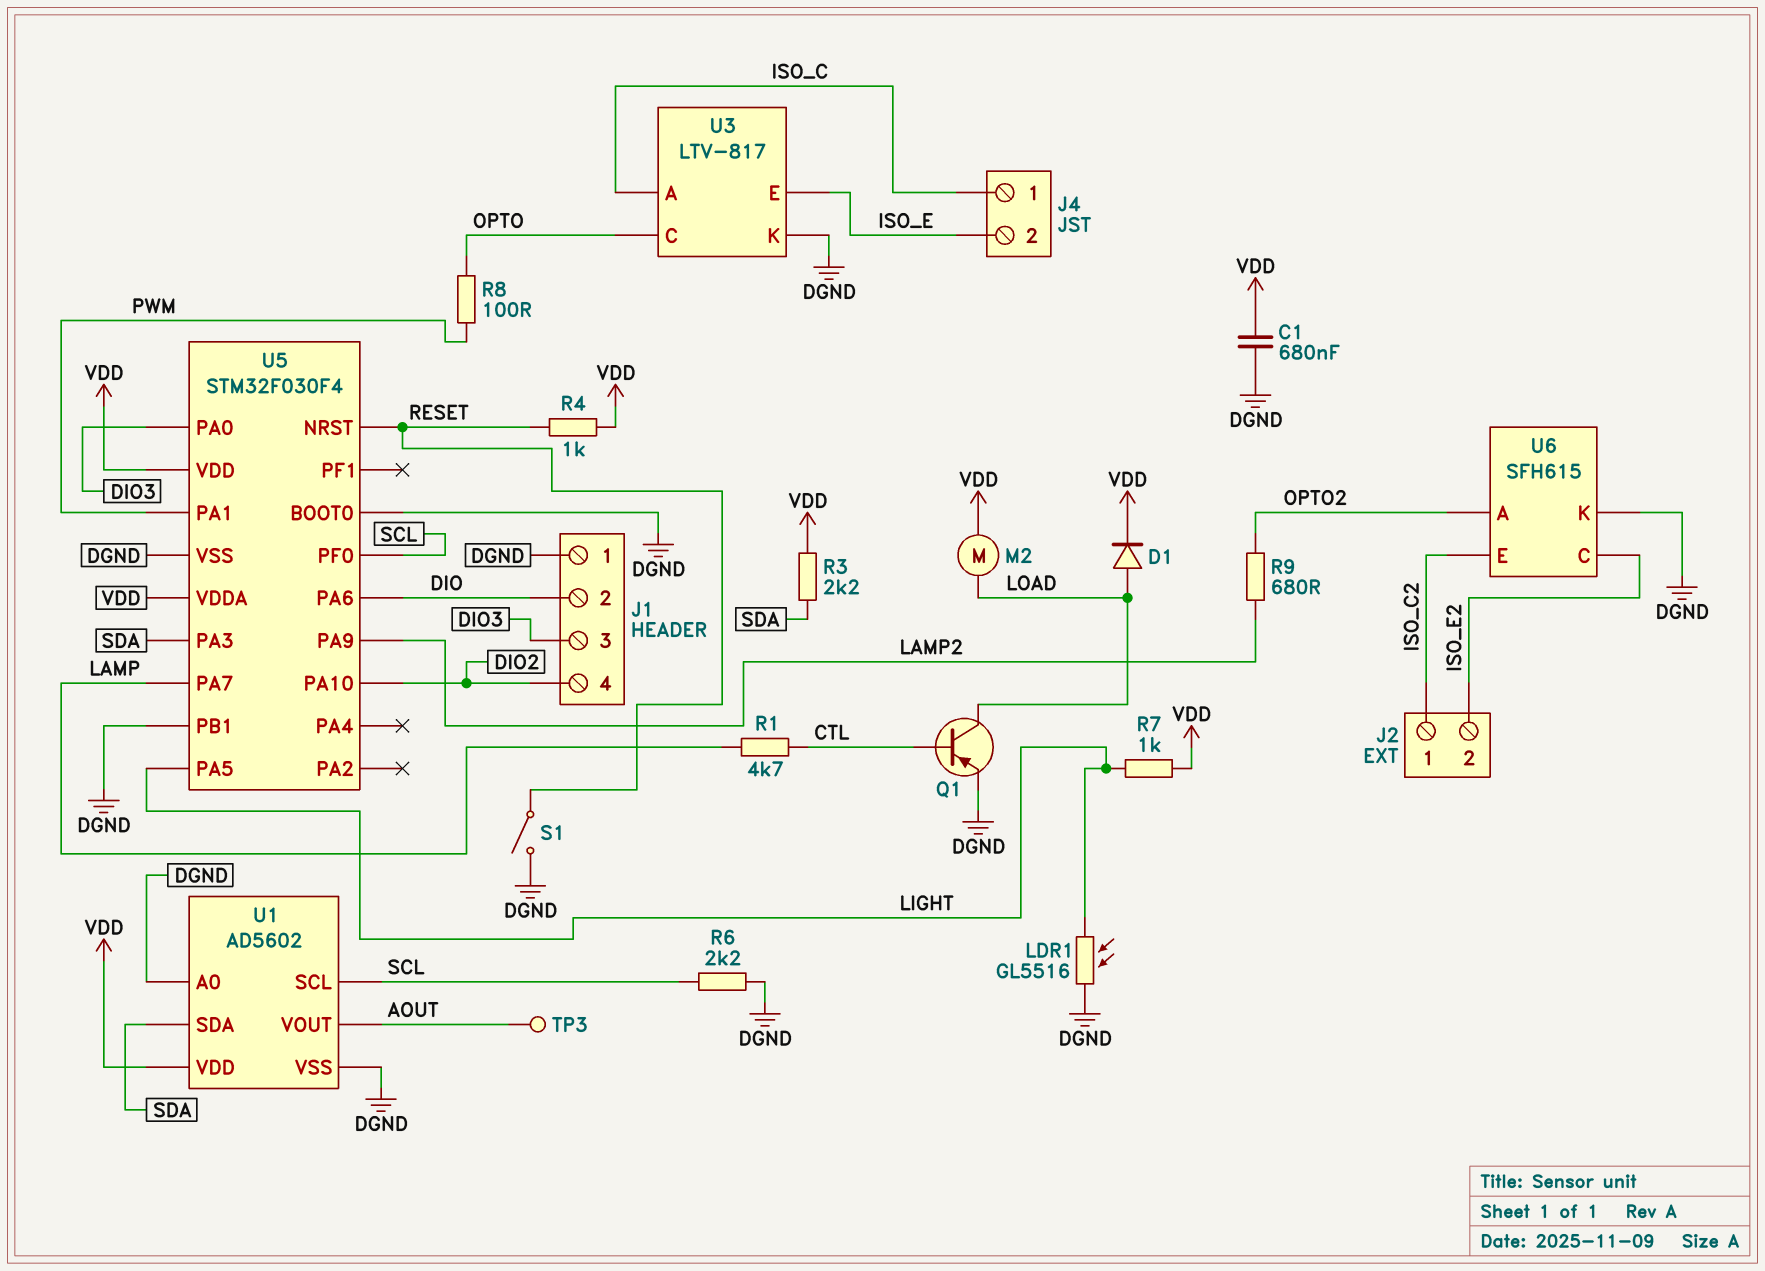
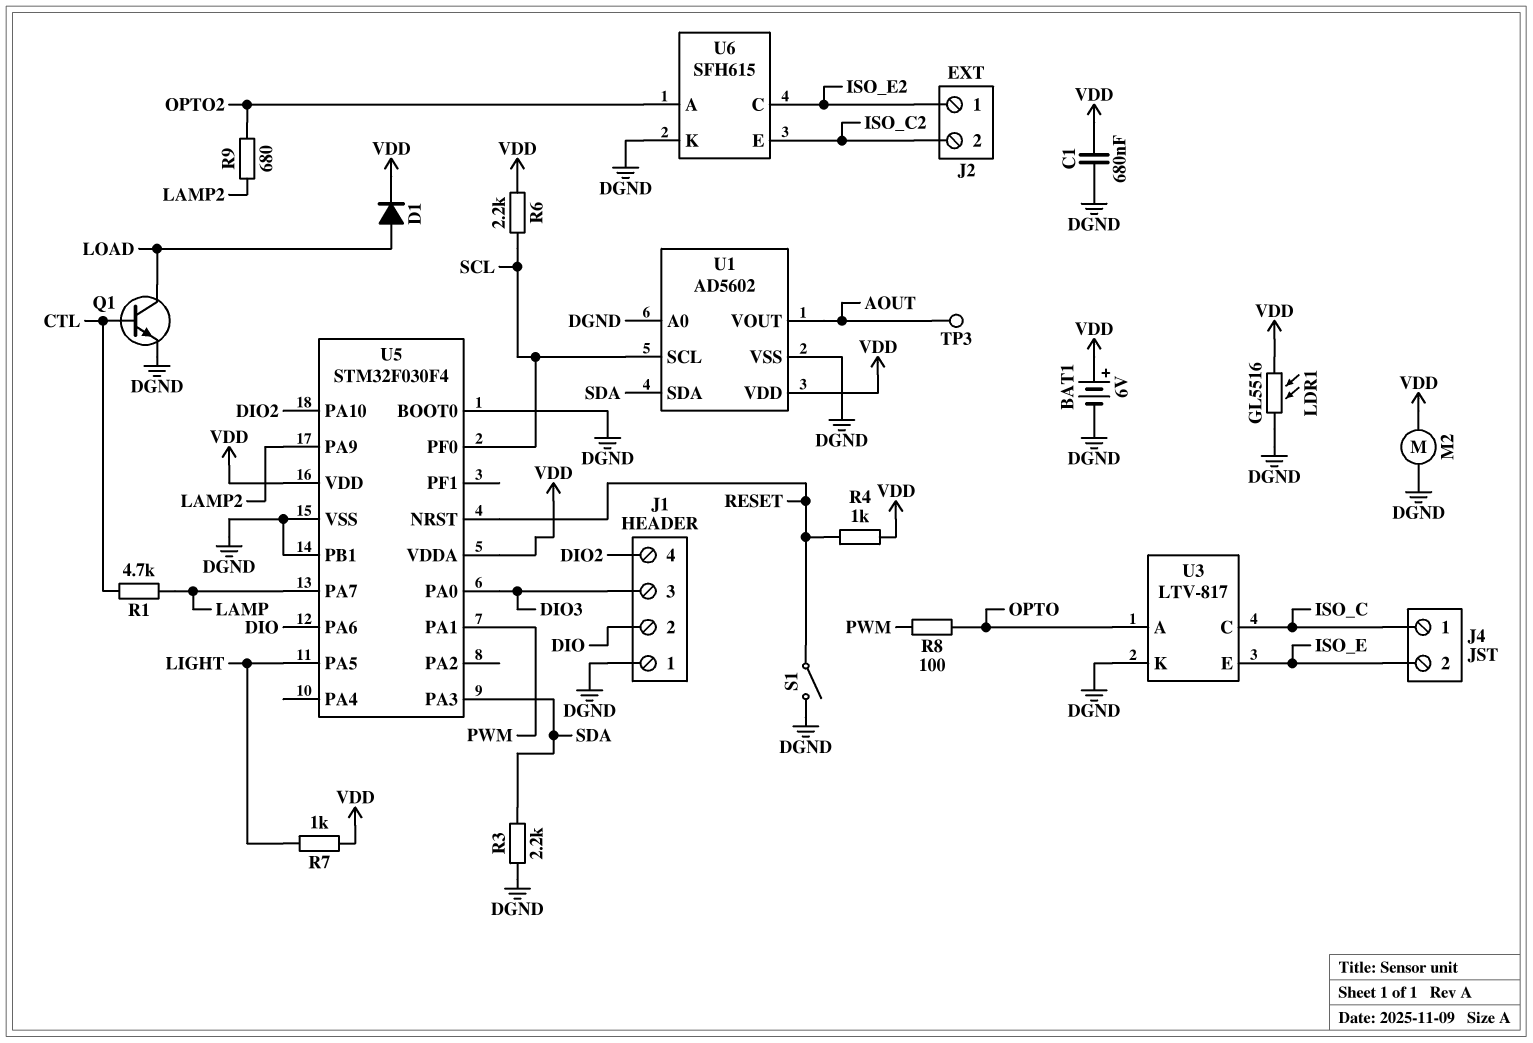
BAT1: none -> 6V (plus VDD, minus DGND)
J2 pin 1: ISO_C2 -> ISO_E2
J2 pin 2: ISO_E2 -> ISO_C2
LDR1: GL5516 (DGND, LIGHT) -> GL5516 (DGND, VDD)
M2: motor (LOAD, VDD) -> motor (DGND, VDD)
Q1: PNP (B CTL, C LOAD, E DGND) -> NPN (B CTL, C LOAD, E DGND)
R3: 2.2k (SDA, VDD) -> 2.2k (DGND, SDA)
R6: 2.2k (DGND, SCL) -> 2.2k (SCL, VDD)
U3 pin A: ISO_C -> OPTO
U3 pin C: OPTO -> ISO_C

